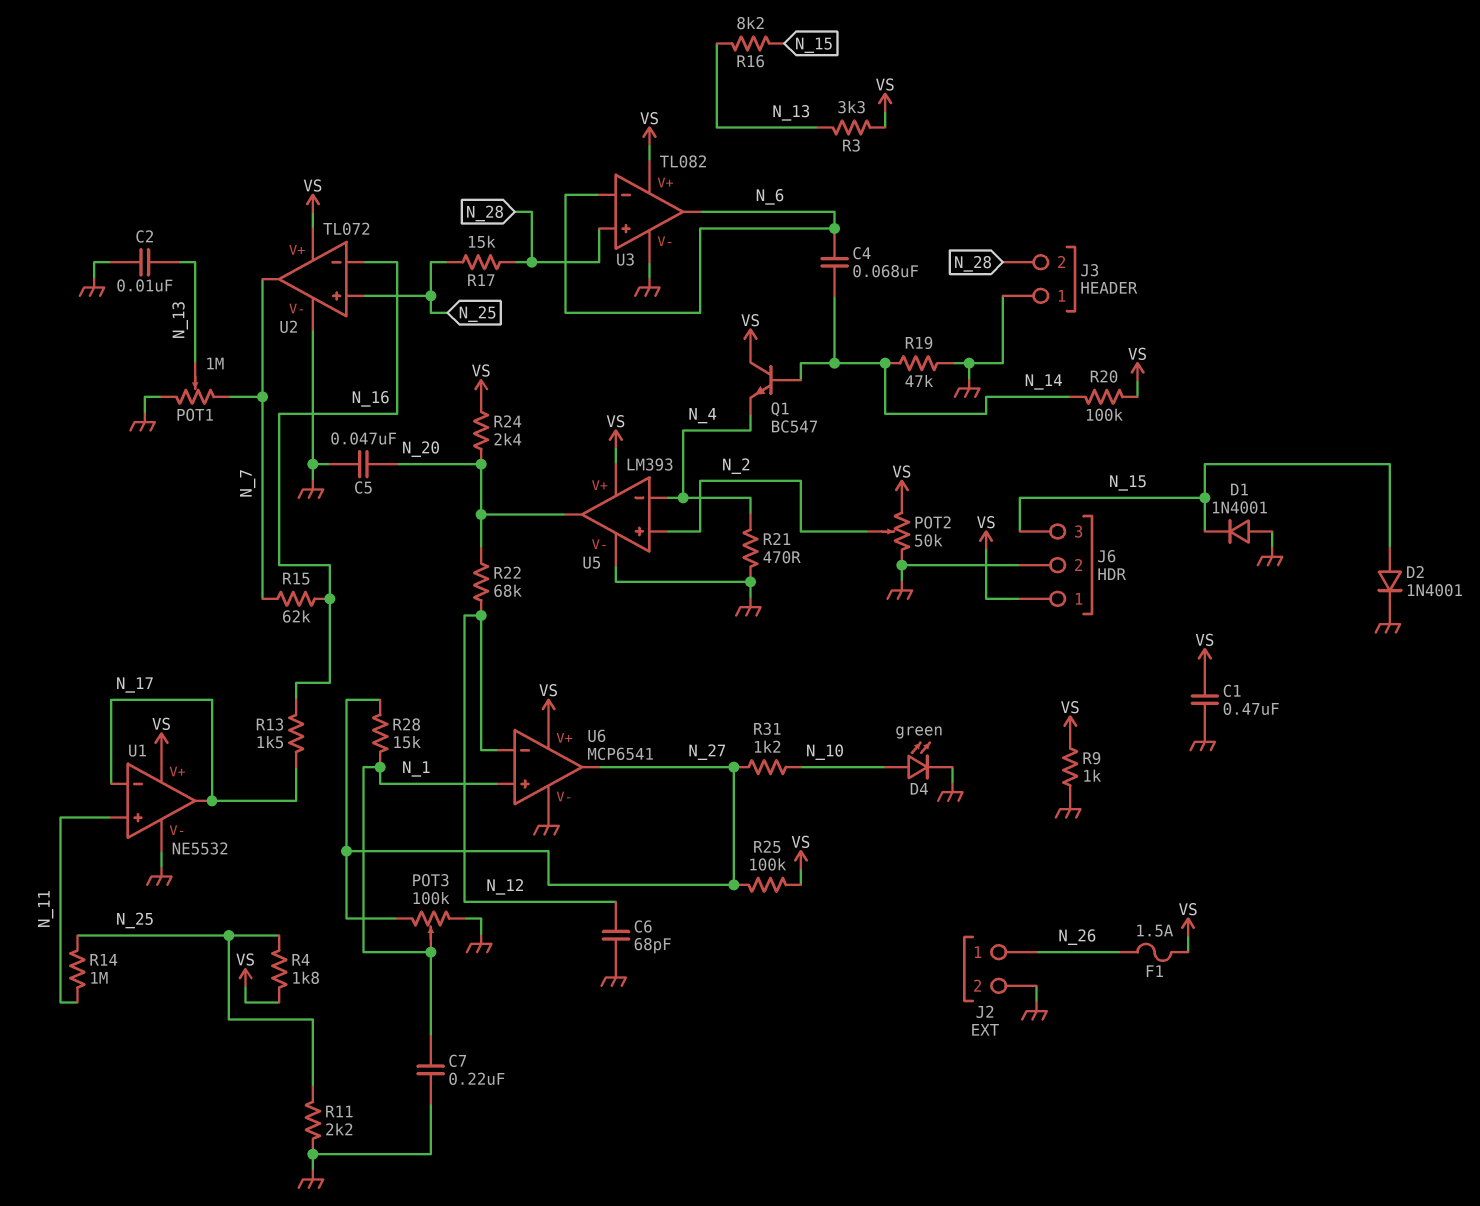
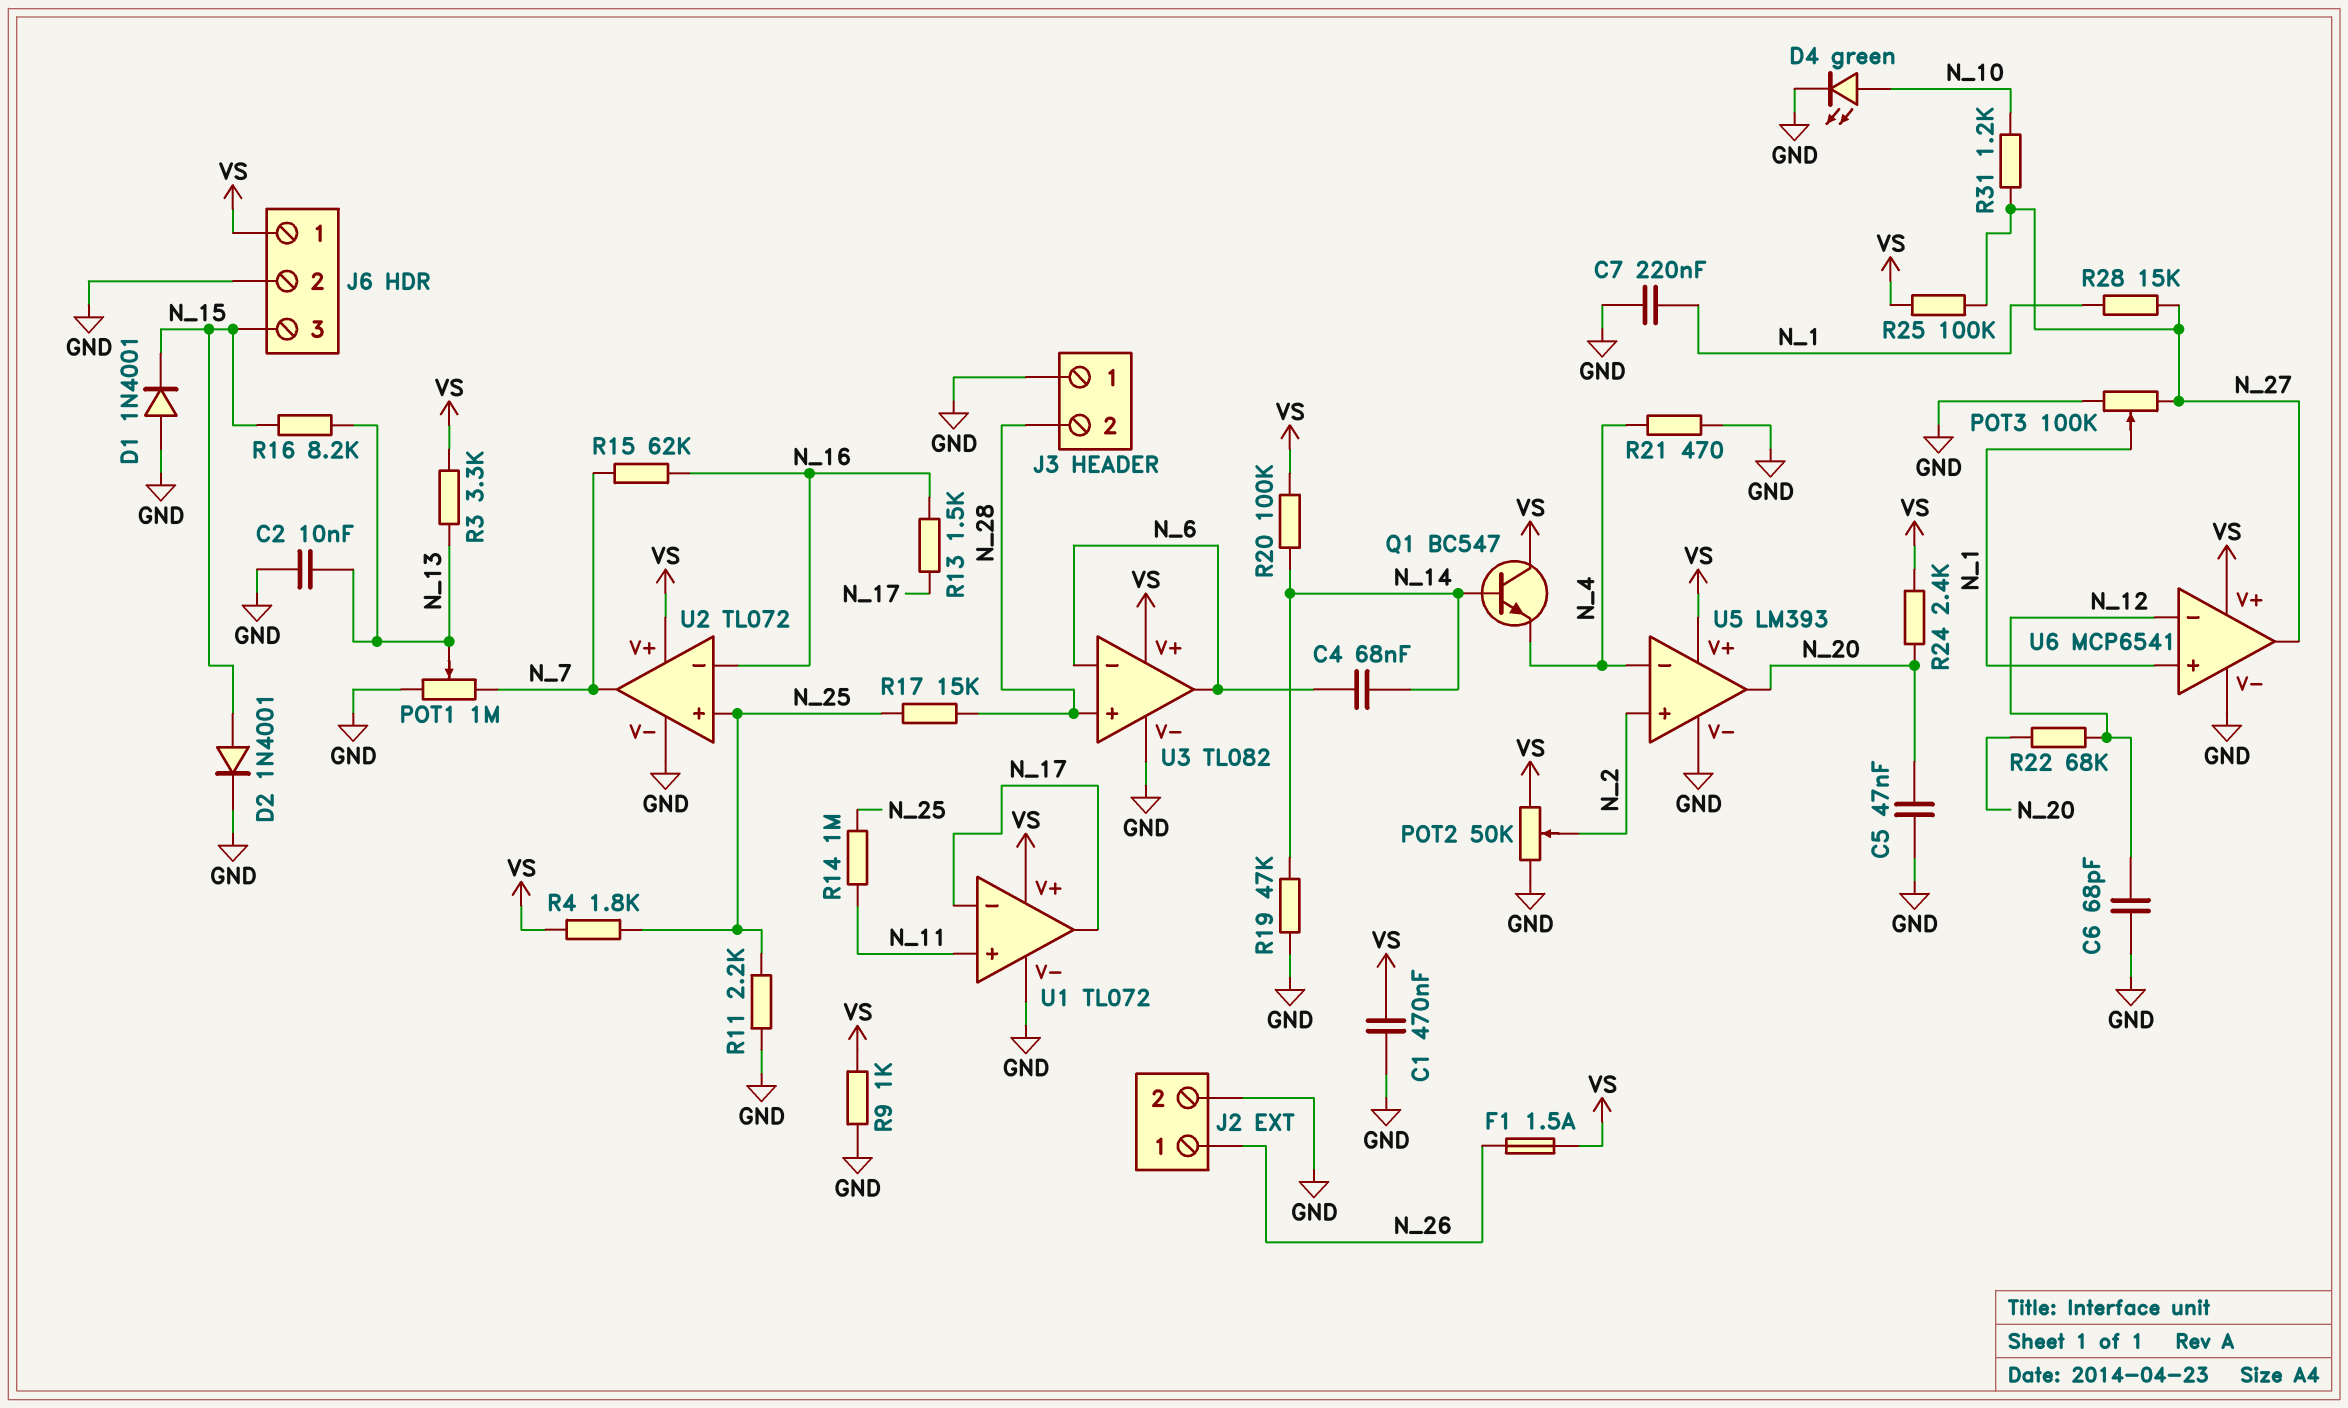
U1: NE5532 -> TL072

